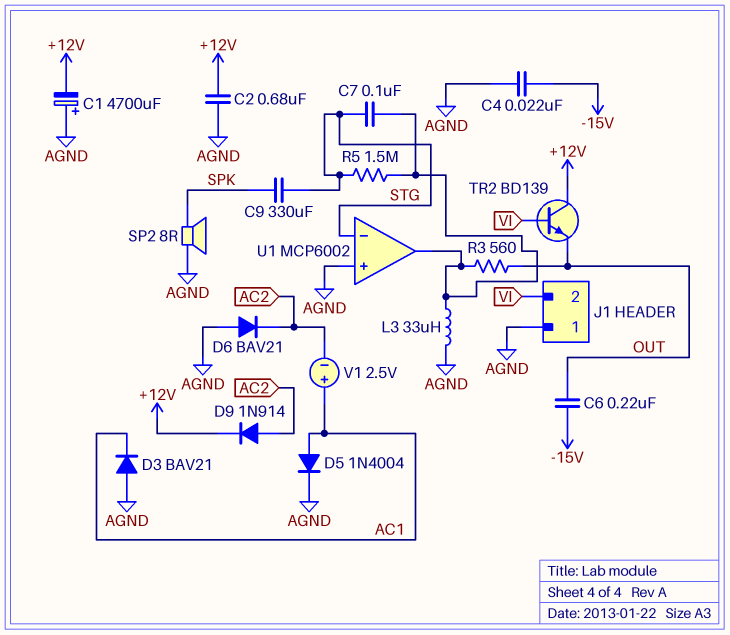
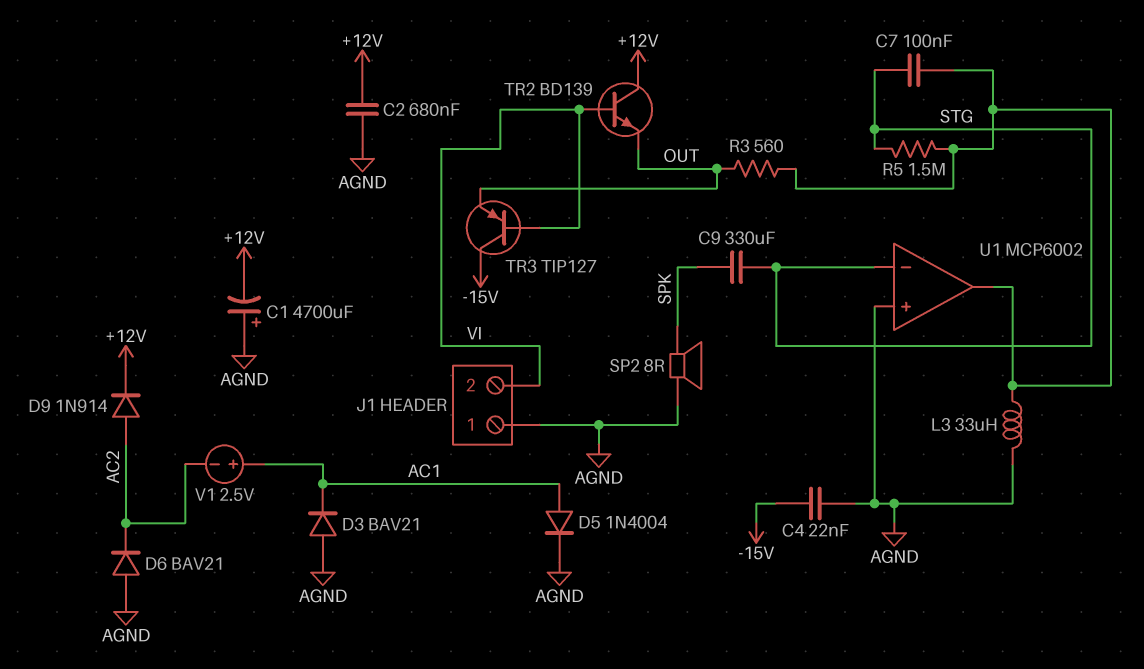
C6: 220nF (-15V, OUT) -> none
TR3: none -> PNP TIP127 (B VI, C -15V, E OUT)

